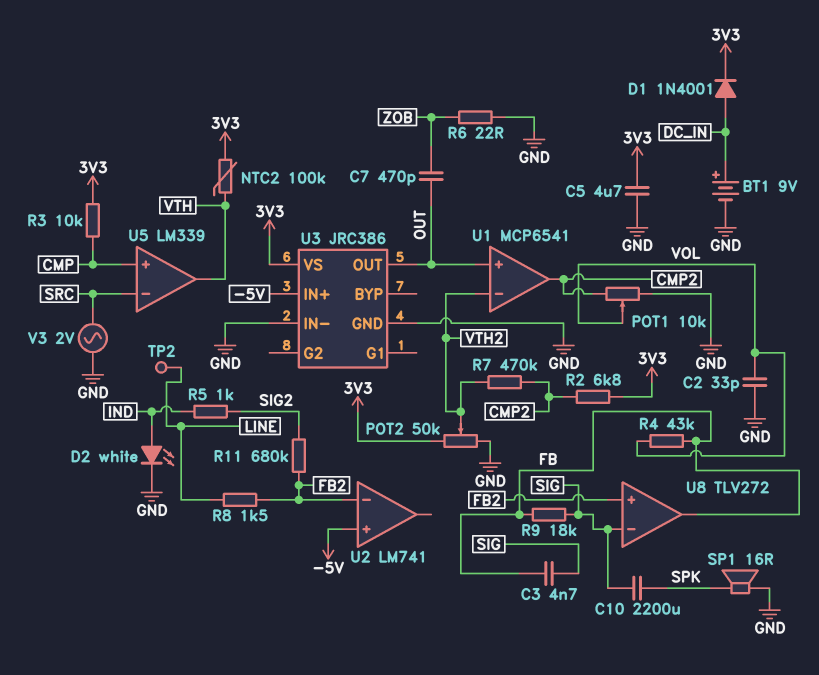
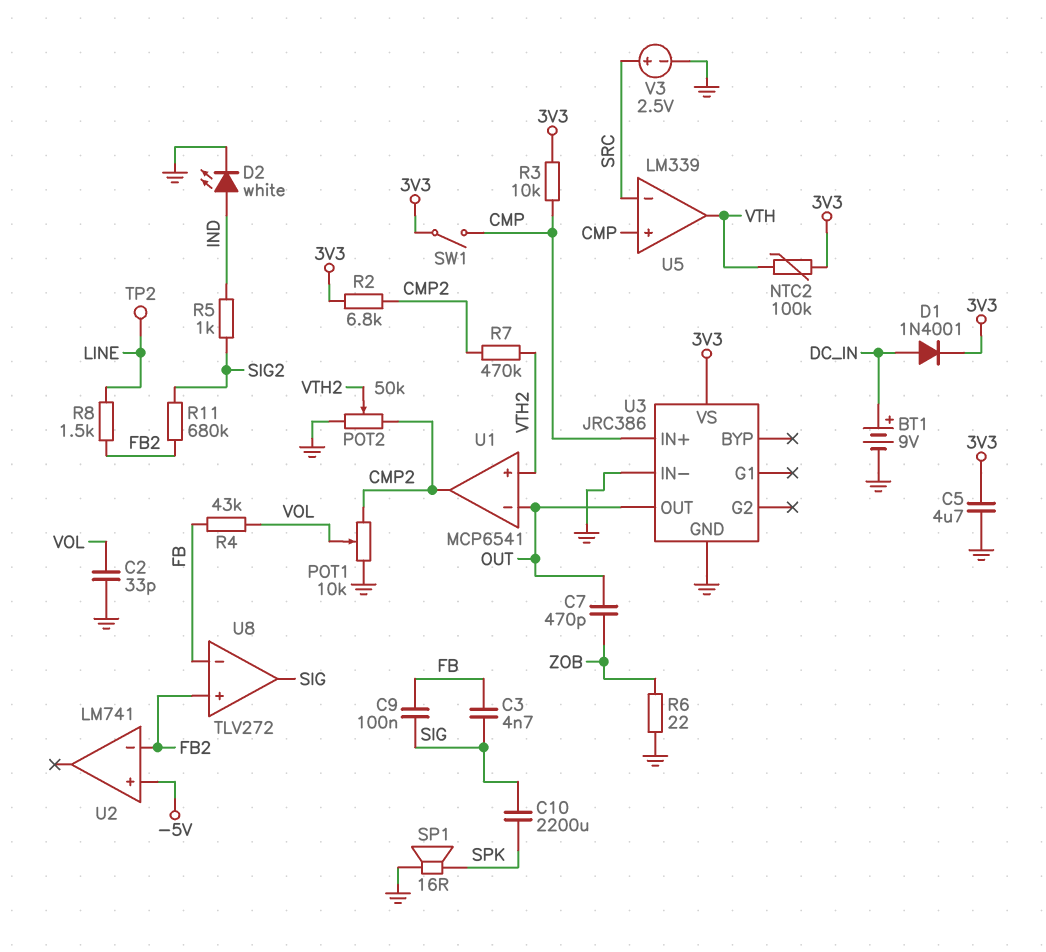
C9: none -> 100nF (FB, SIG)
POT2: 50k (3V3, GND, wiper VTH2) -> 50k (CMP2, GND, wiper VTH2)
R9: 18k (FB, SIG) -> none
SW1: none -> switch (3V3, CMP)
U1 pin in+: OUT -> VTH2
U1 pin in-: VTH2 -> OUT
U3 pin IN+: -5V -> CMP
U8 pin in-: SIG -> FB
U8 pin out: FB -> SIG
V3: AC 2V (GND, SRC) -> 2.5V (plus SRC, minus GND)

